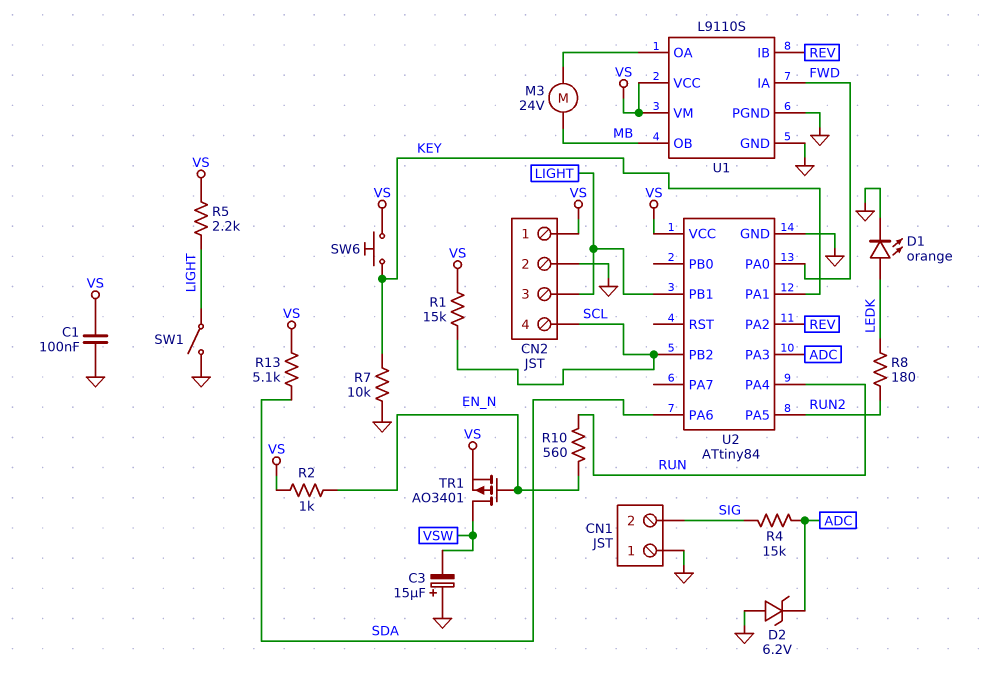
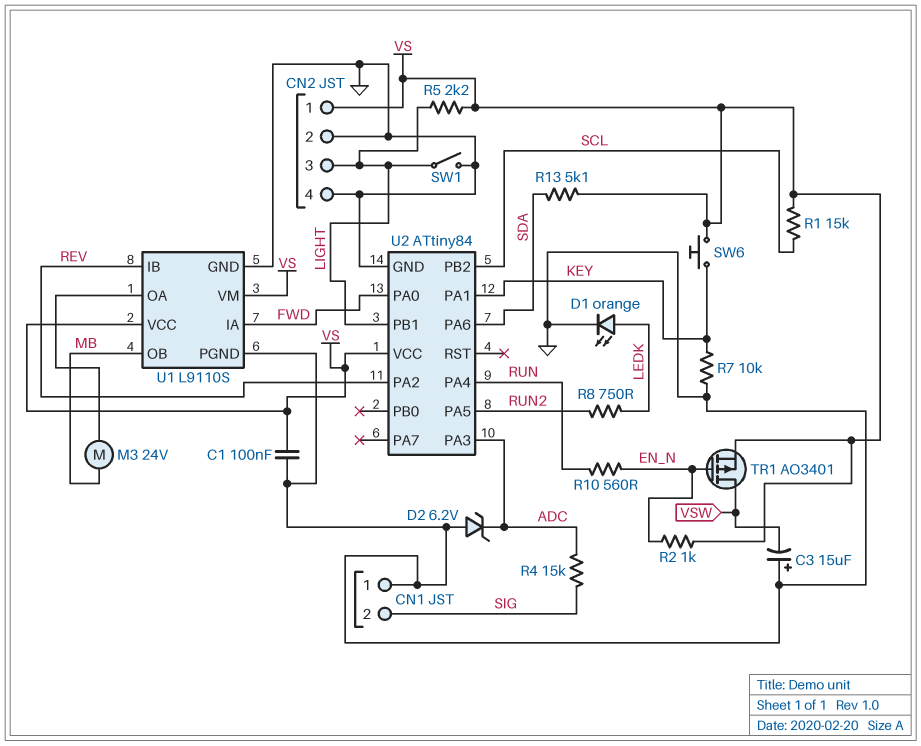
CN2 pin 4: SCL -> GND
R8: 180 (LEDK, RUN2) -> 750 (LEDK, RUN2)

